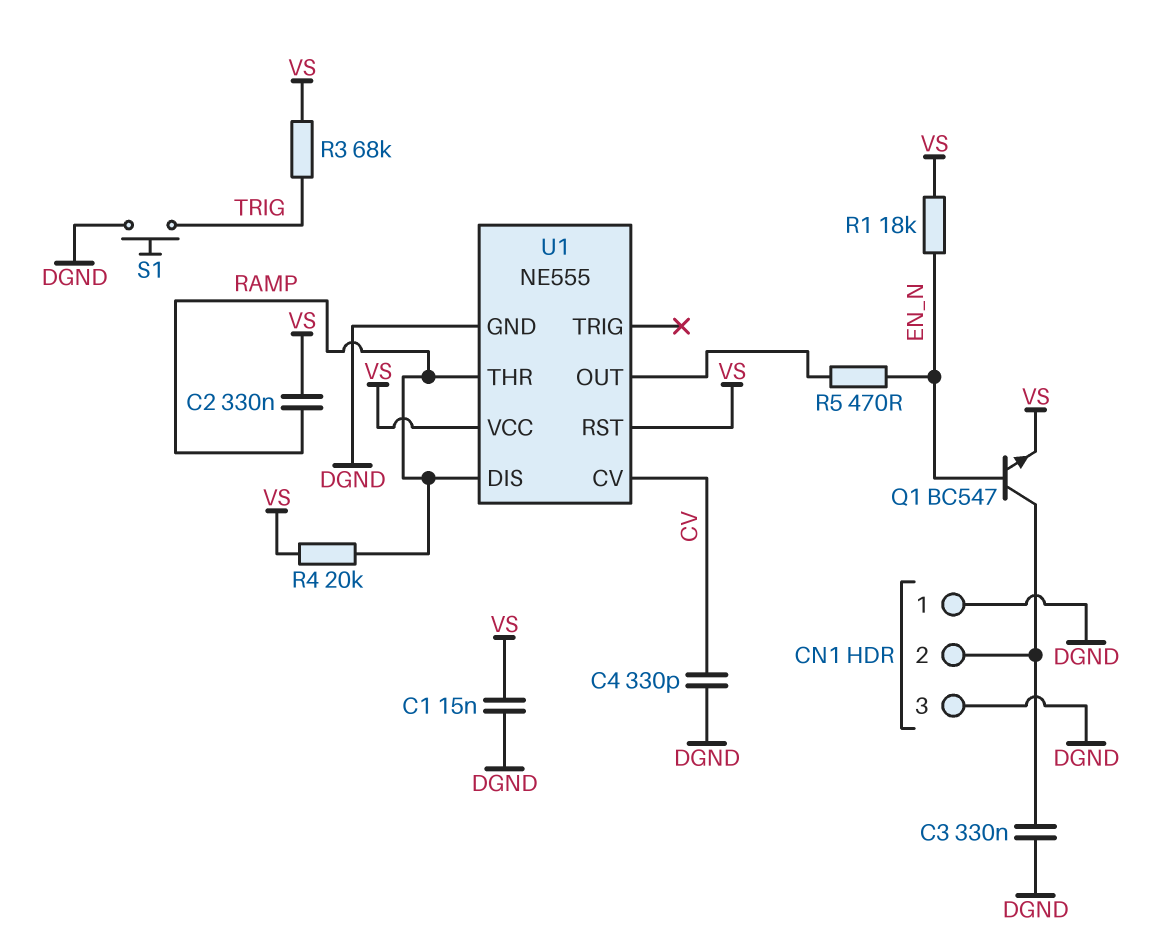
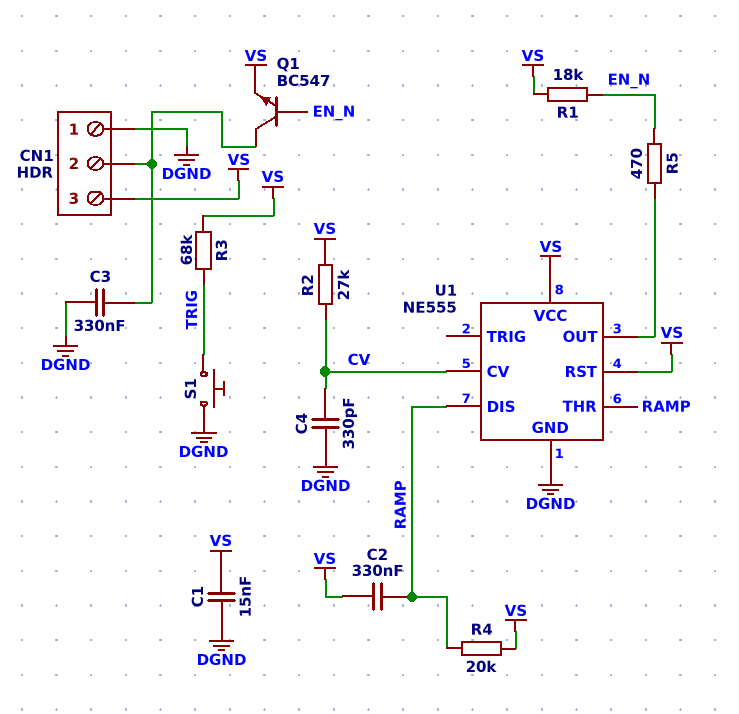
CN1 pin 3: DGND -> VS
R2: none -> 27k (CV, VS)

